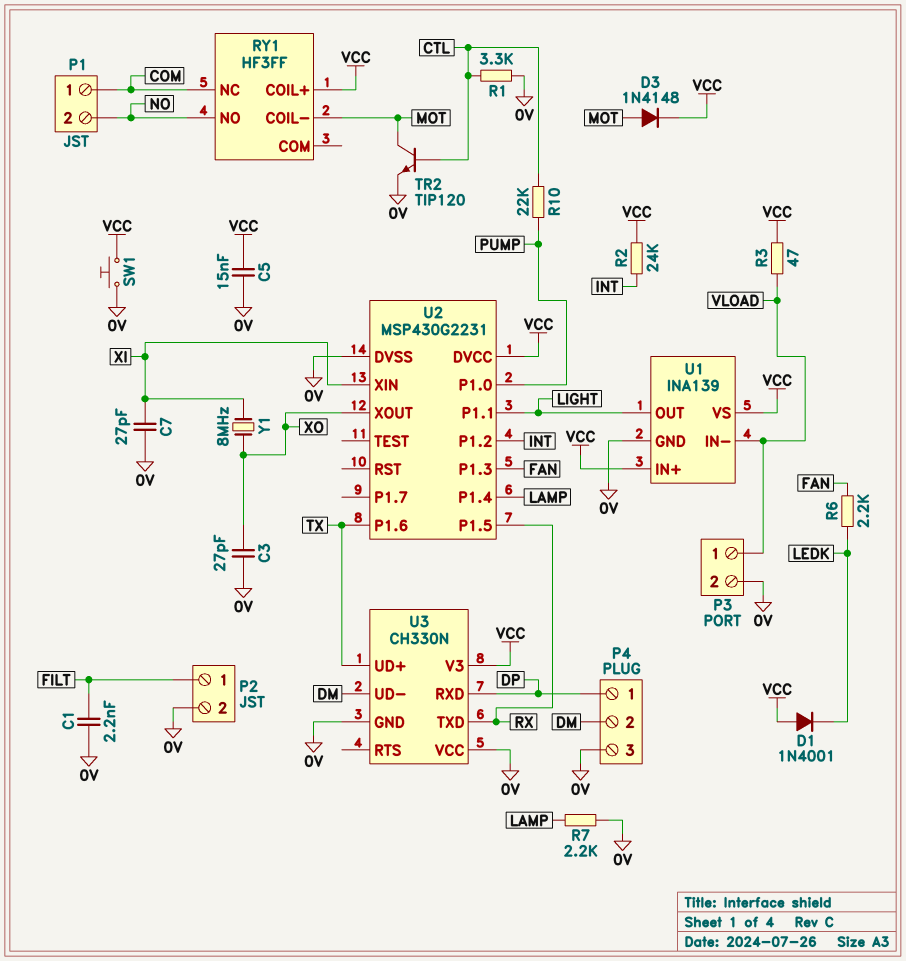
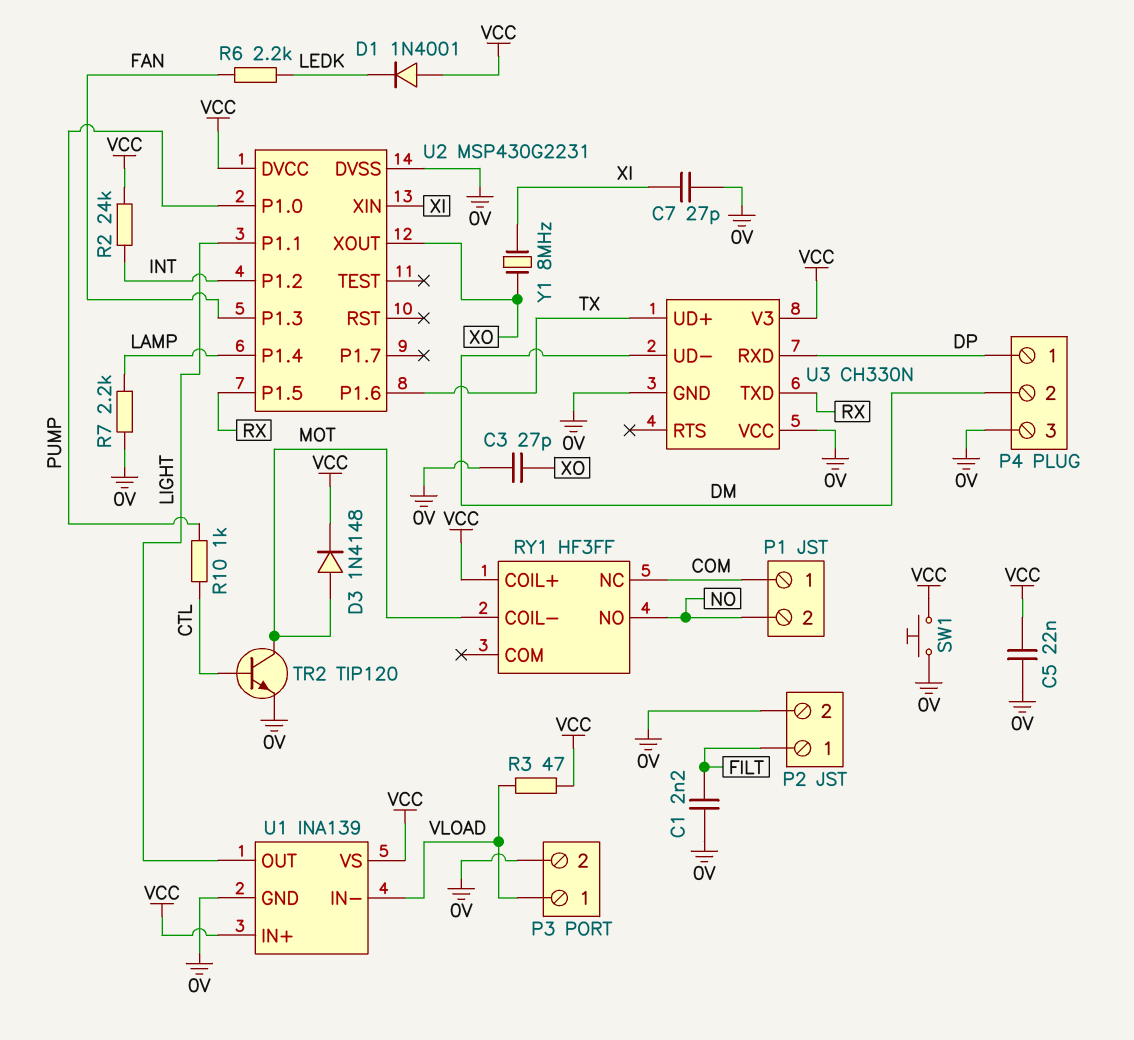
C5: 15nF (0V, VCC) -> 22nF (0V, VCC)
R1: 3.3k (0V, CTL) -> none
R10: 22k (CTL, PUMP) -> 1k (CTL, PUMP)

